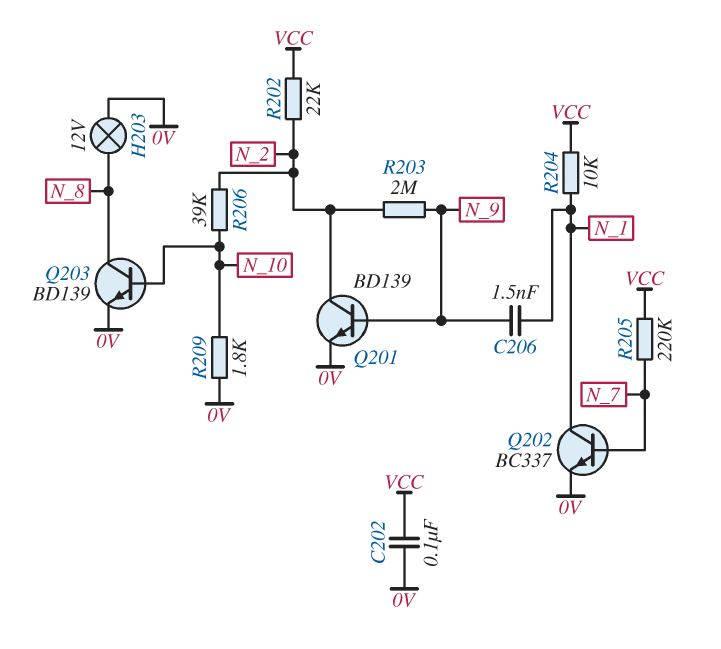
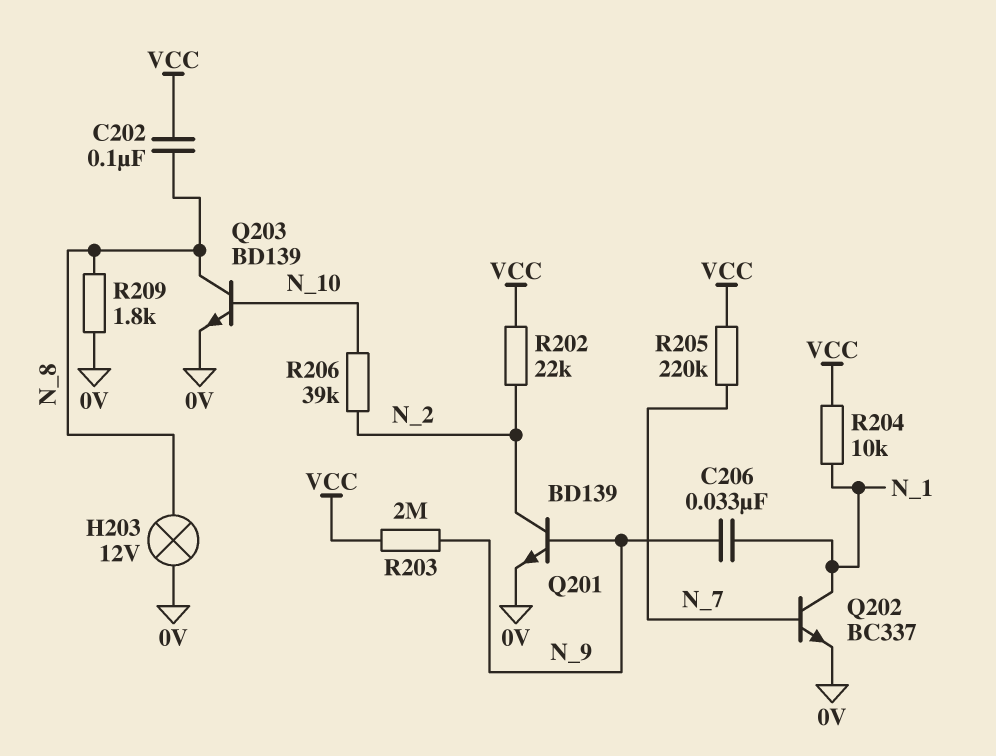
C202: 100nF (0V, VCC) -> 100nF (N_8, VCC)
C206: 1.5nF (N_1, N_9) -> 33nF (N_1, N_9)
R203: 2M (N_2, N_9) -> 2M (N_9, VCC)
R209: 1.8k (0V, N_10) -> 1.8k (0V, N_8)

